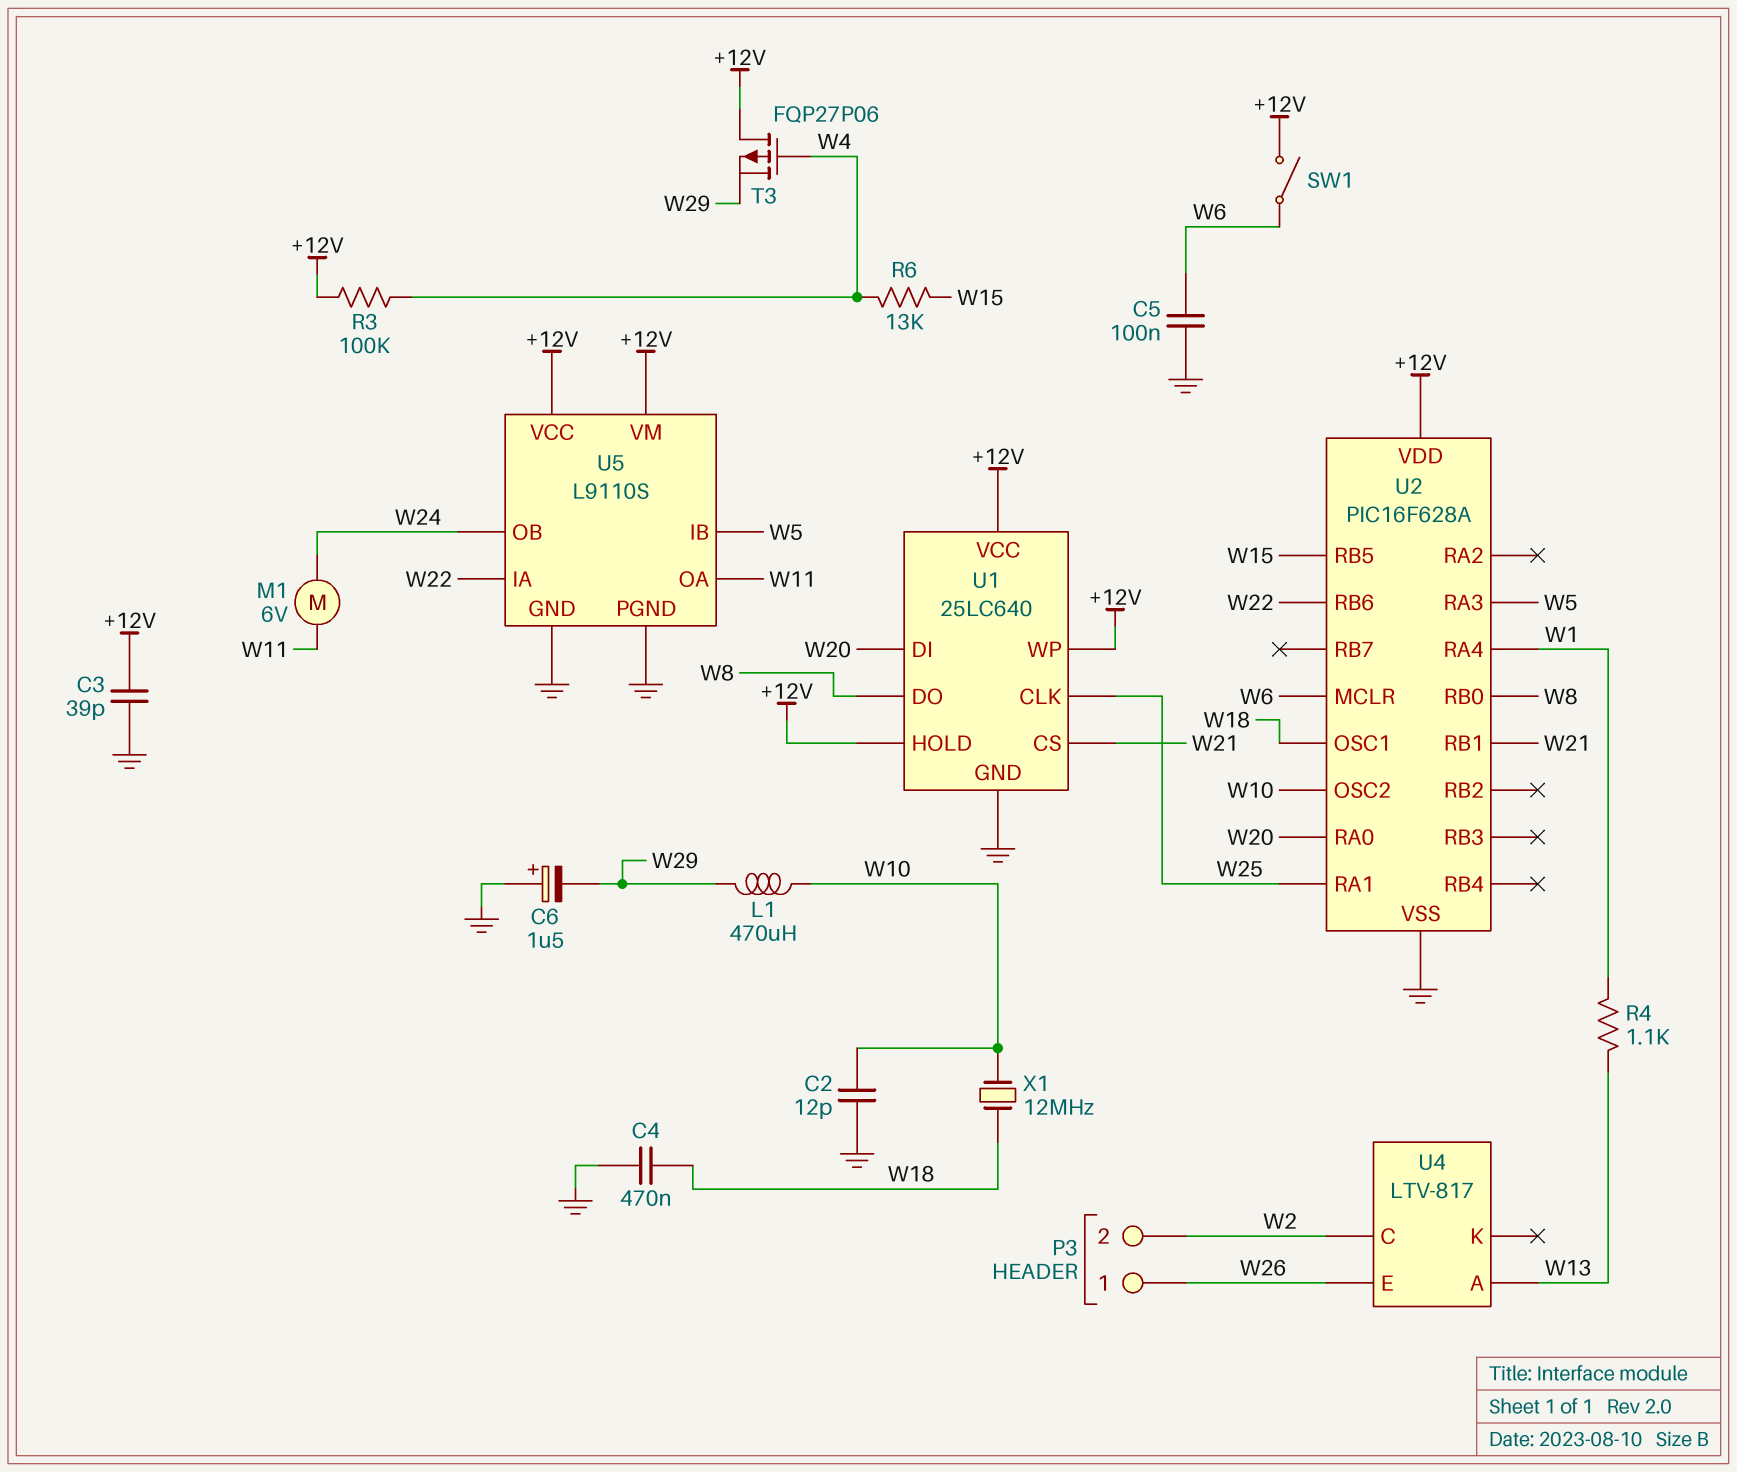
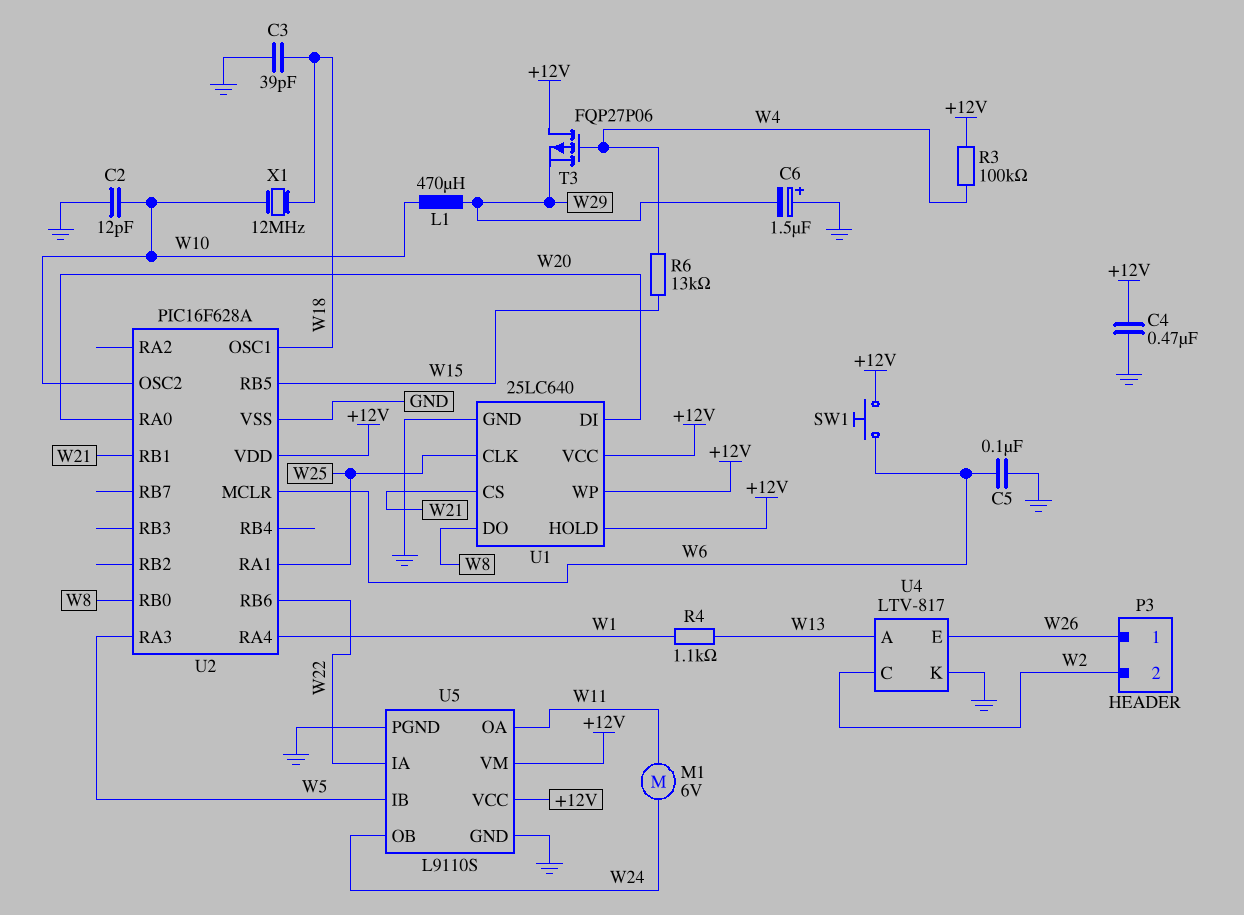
C3: 39pF (+12V, GND) -> 39pF (GND, W18)
C4: 470nF (GND, W18) -> 470nF (+12V, GND)
SW1: switch (+12V, W6) -> button (+12V, W6)
U4 pin K: none -> GND

